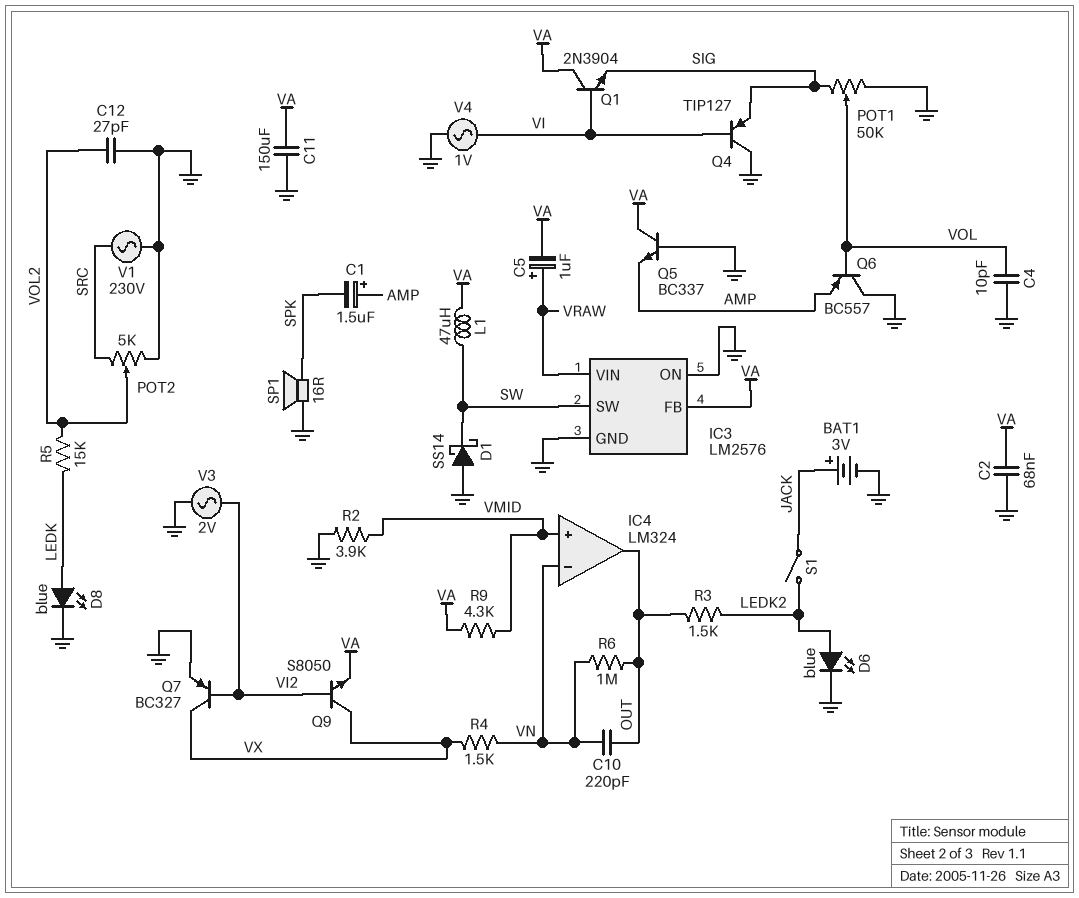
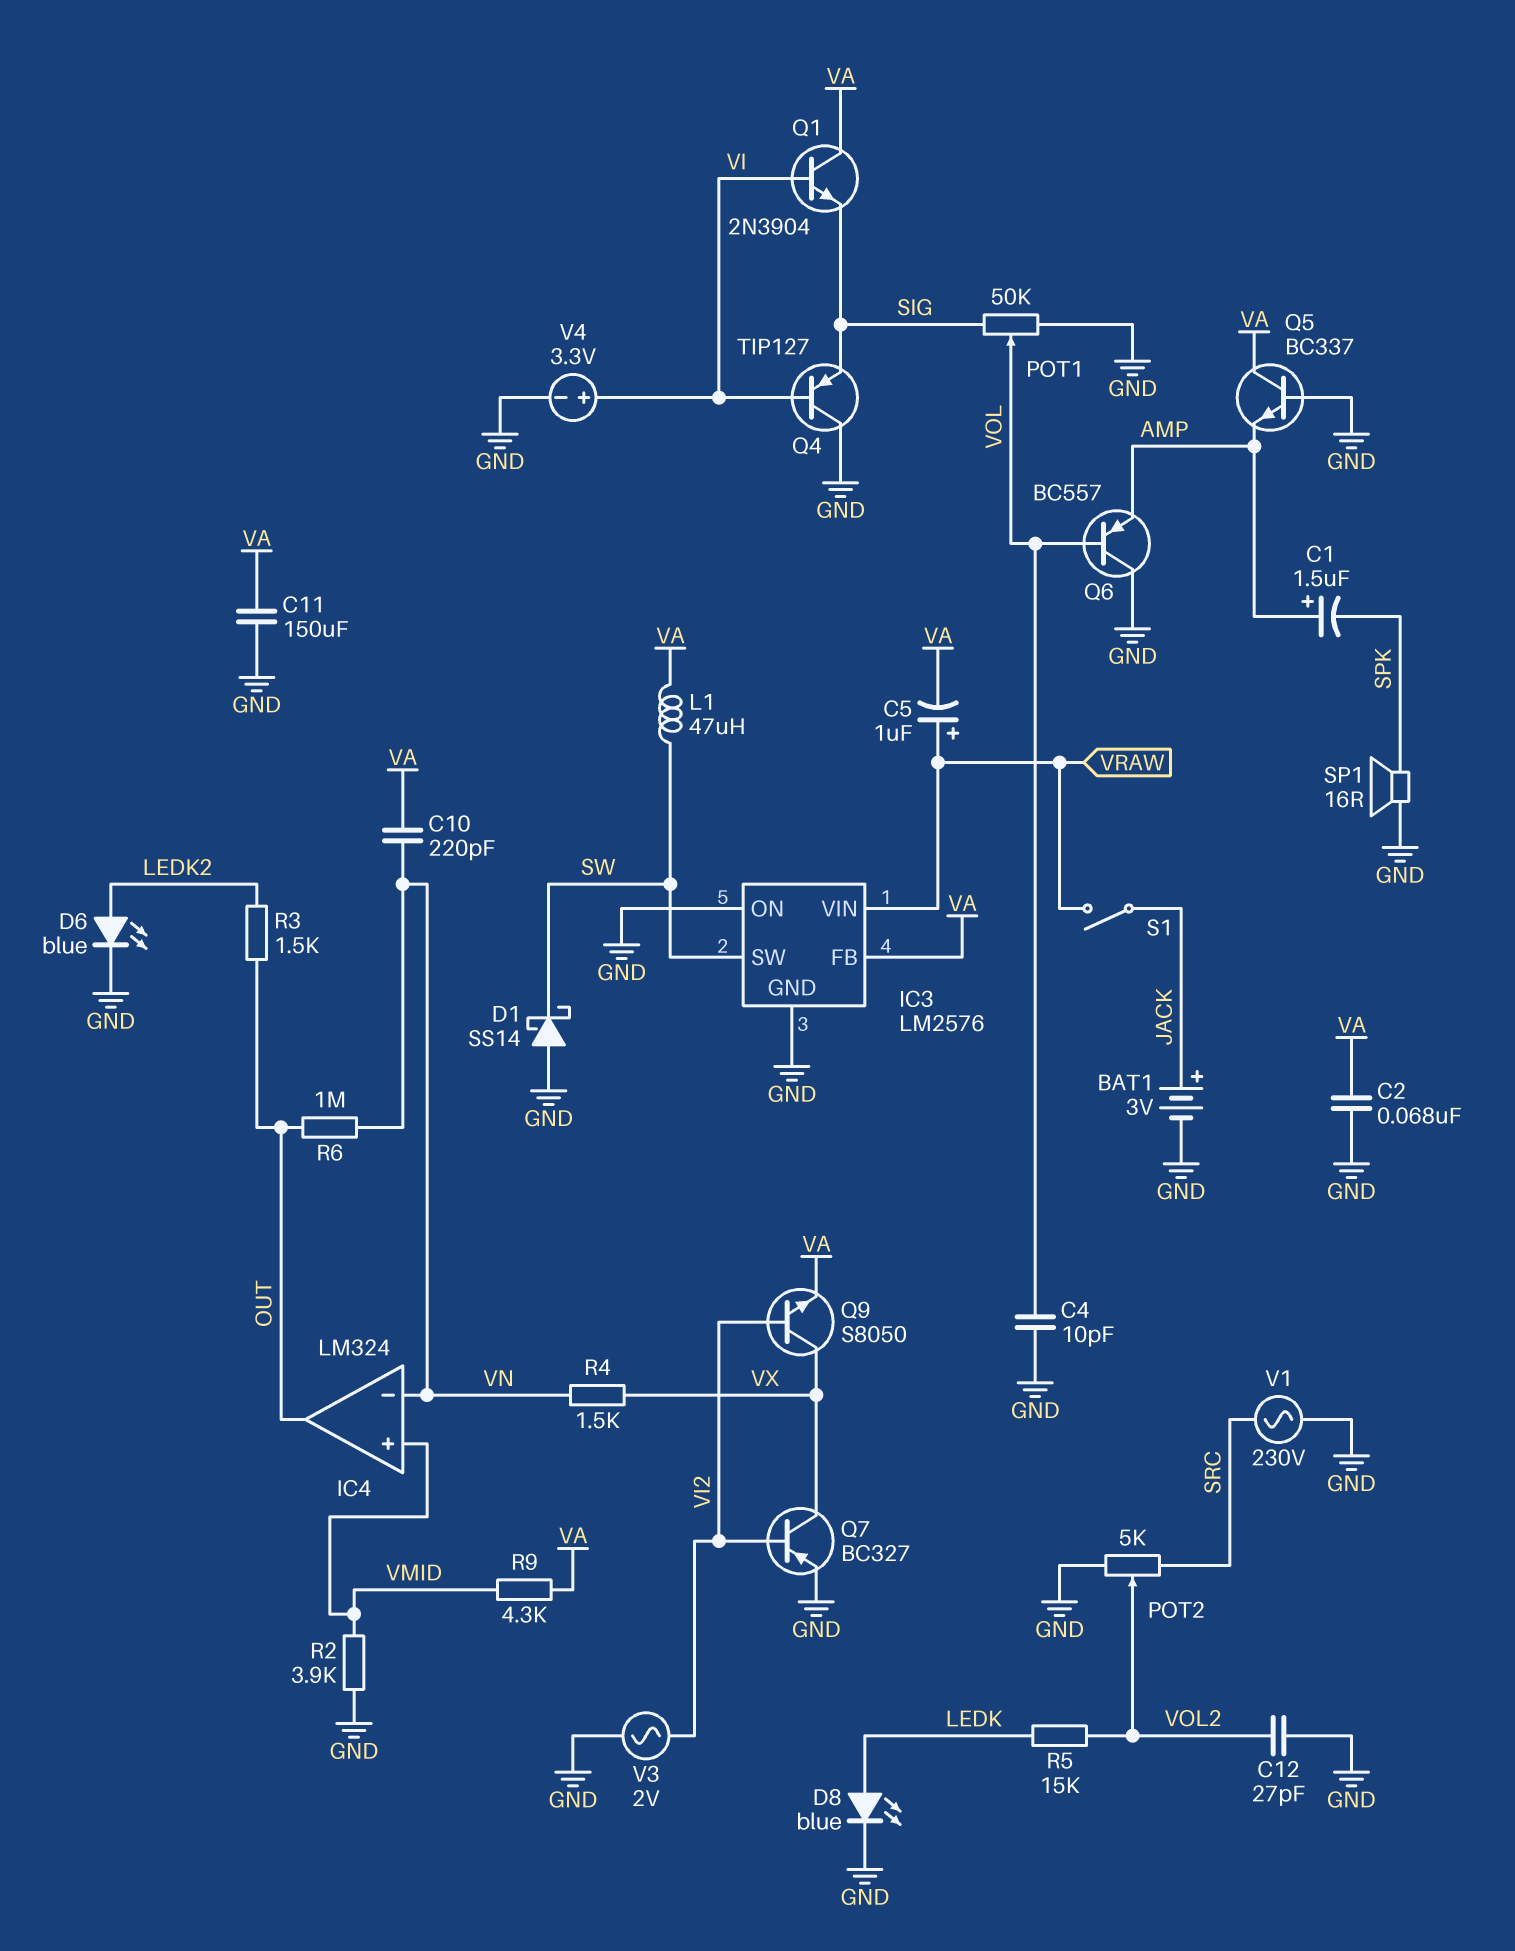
C10: 220pF (OUT, VN) -> 220pF (VA, VN)
S1: switch (JACK, LEDK2) -> switch (JACK, VRAW)
V4: AC 1V (GND, VI) -> 3.3V (plus VI, minus GND)

